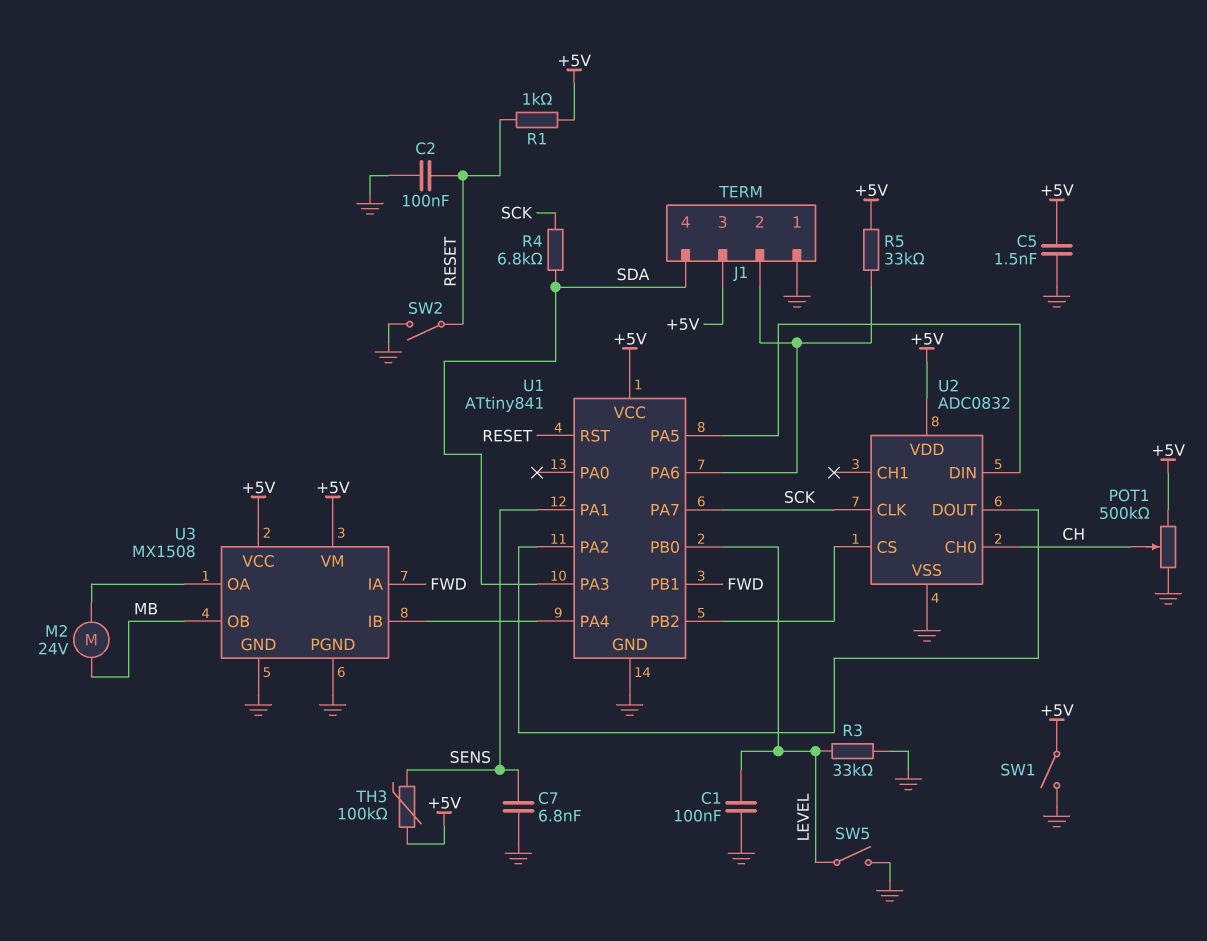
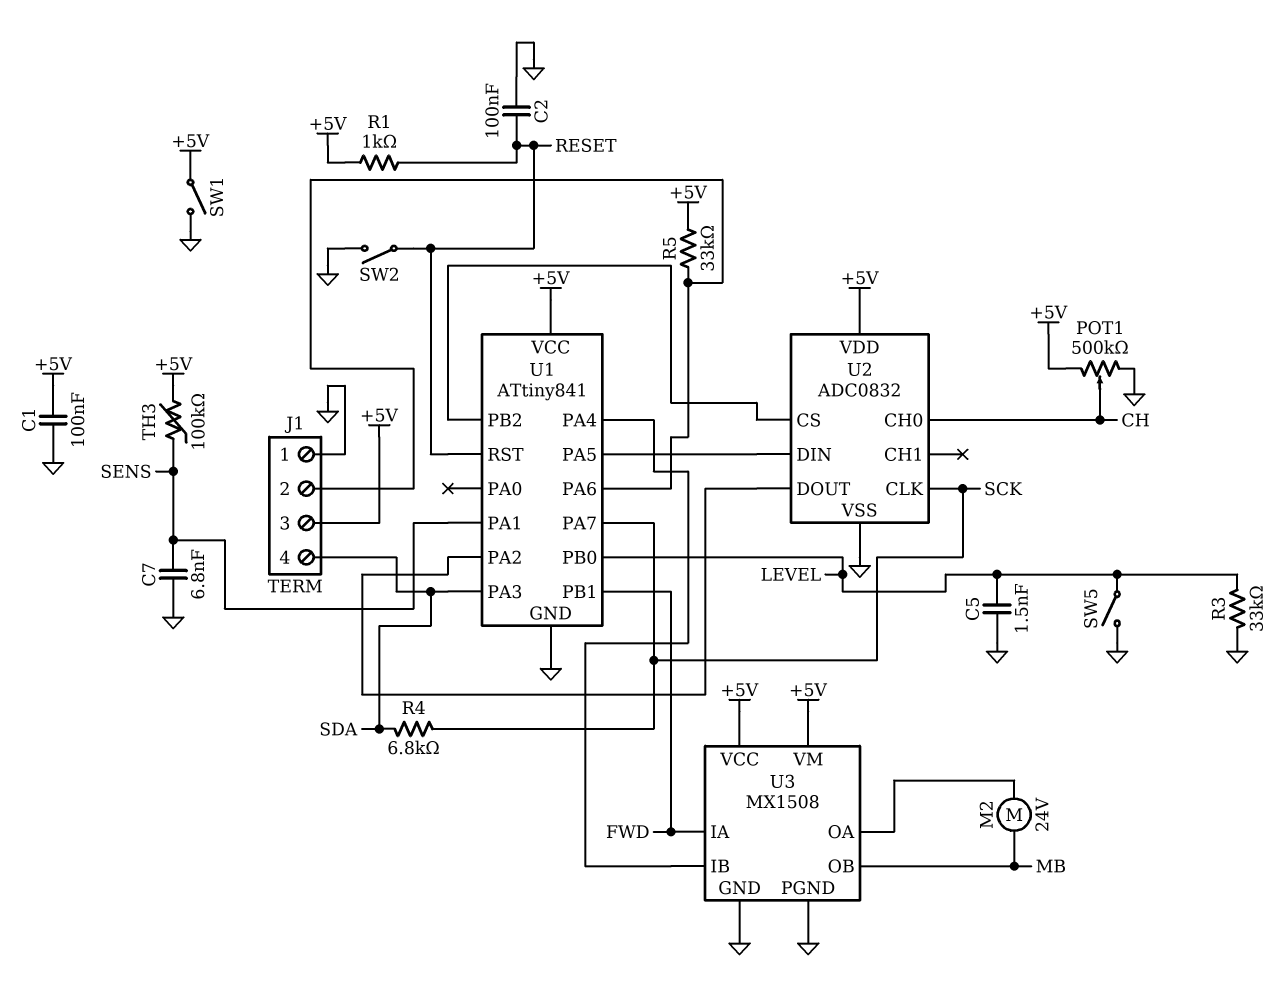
C1: 100nF (GND, LEVEL) -> 100nF (+5V, GND)
C5: 1.5nF (+5V, GND) -> 1.5nF (GND, LEVEL)

